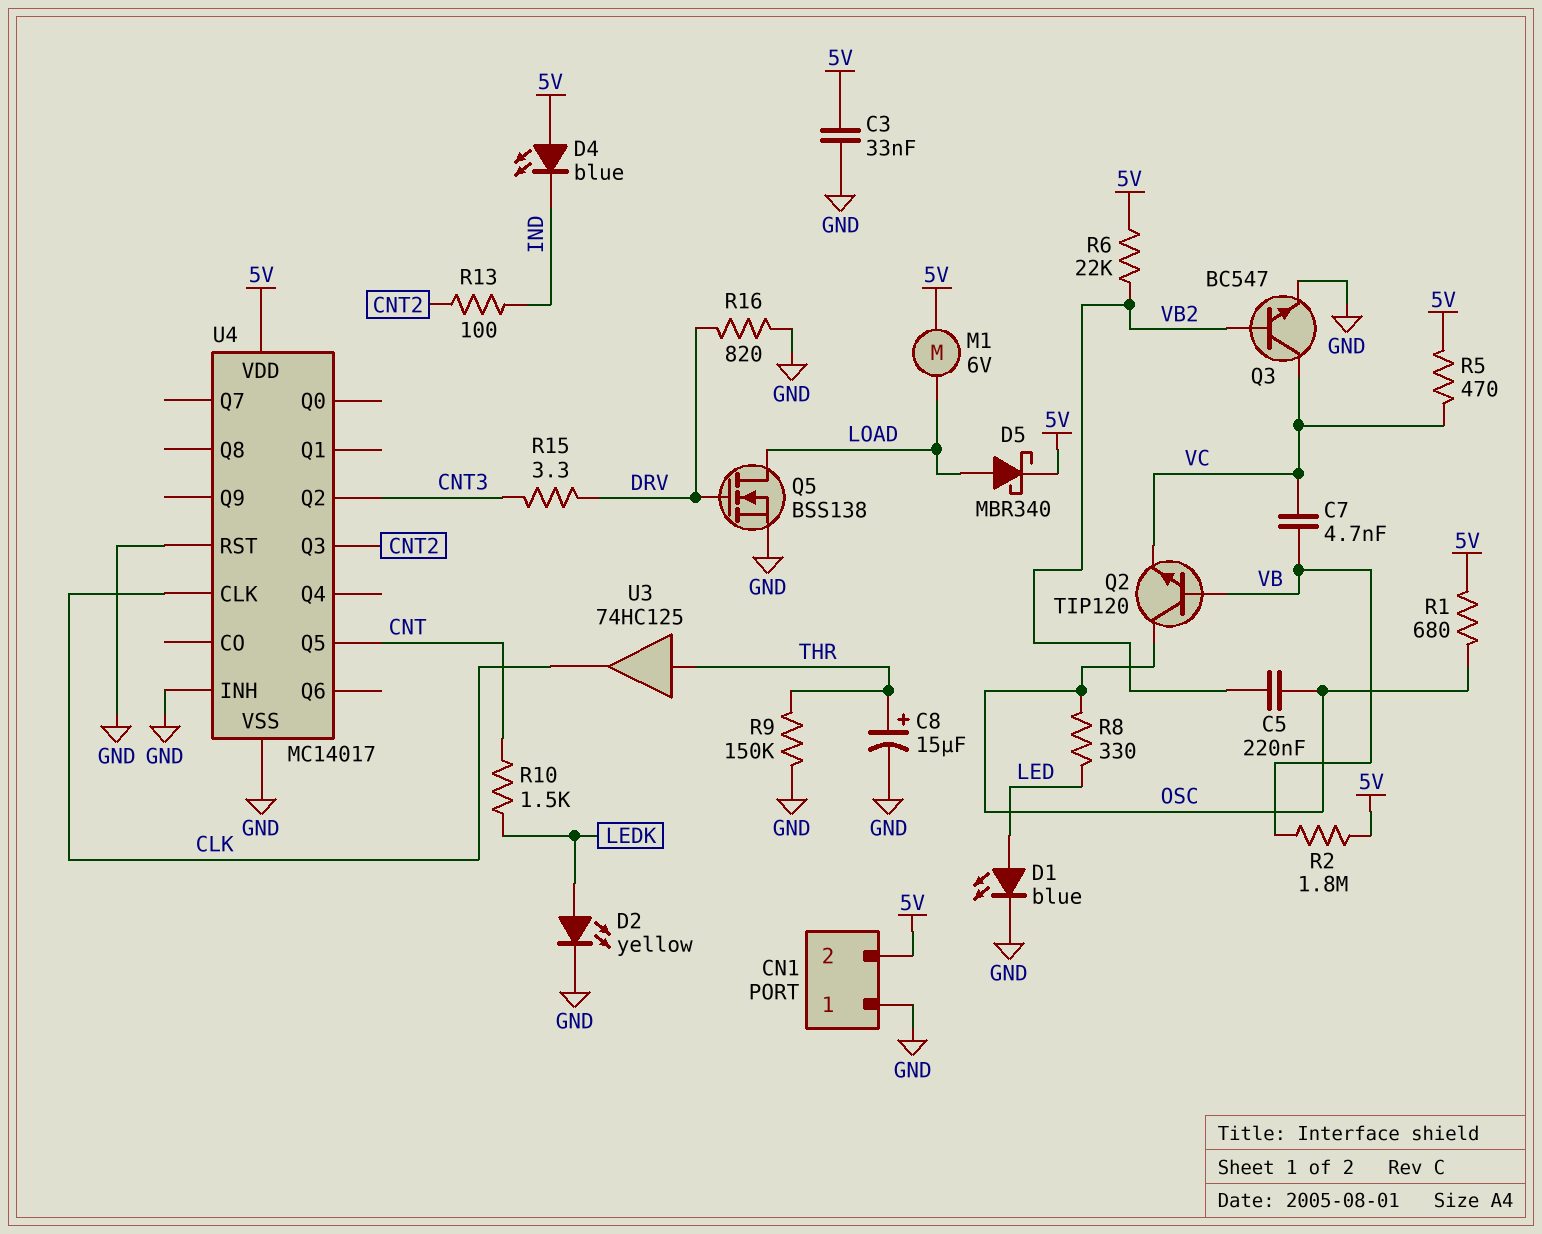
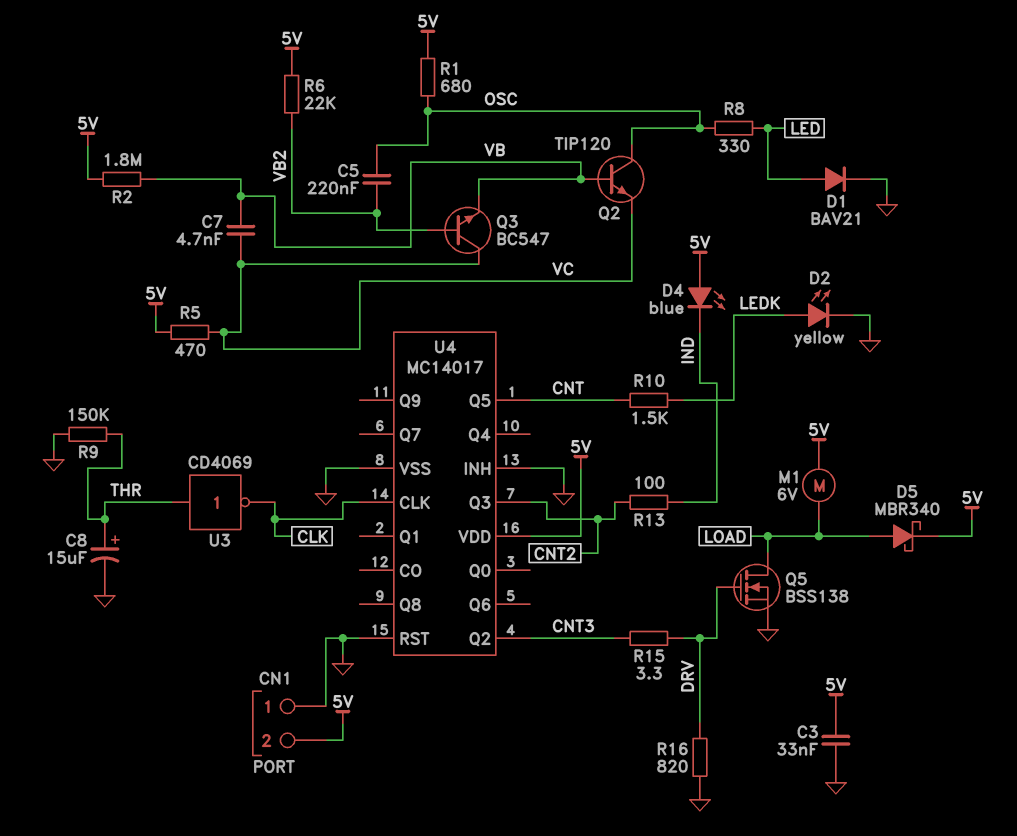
D1: LED blue (A LED, K GND) -> diode BAV21 (A LED, K GND)
Q3: NPN BC547 (B VB2, C VC, E GND) -> NPN BC547 (B VB2, C VC, E VB)
U3: buffer 74HC125 (in THR, out CLK) -> NOT CD4069 (in THR, out CLK)

